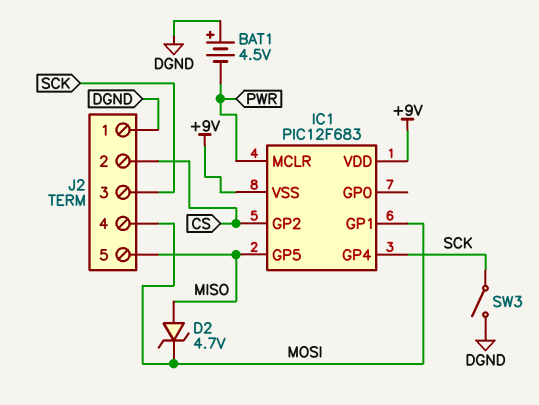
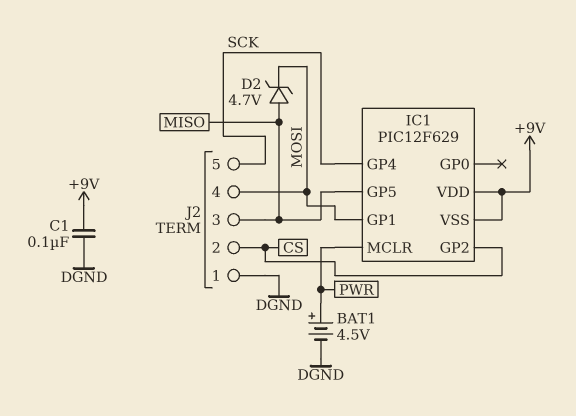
BAT1: 4.5V (plus DGND, minus PWR) -> 4.5V (plus PWR, minus DGND)
C1: none -> 100nF (+9V, DGND)
IC1: PIC12F683 -> PIC12F629
J2 pin 3: SCK -> MISO
J2 pin 5: MISO -> SCK
SW3: switch (DGND, SCK) -> none

